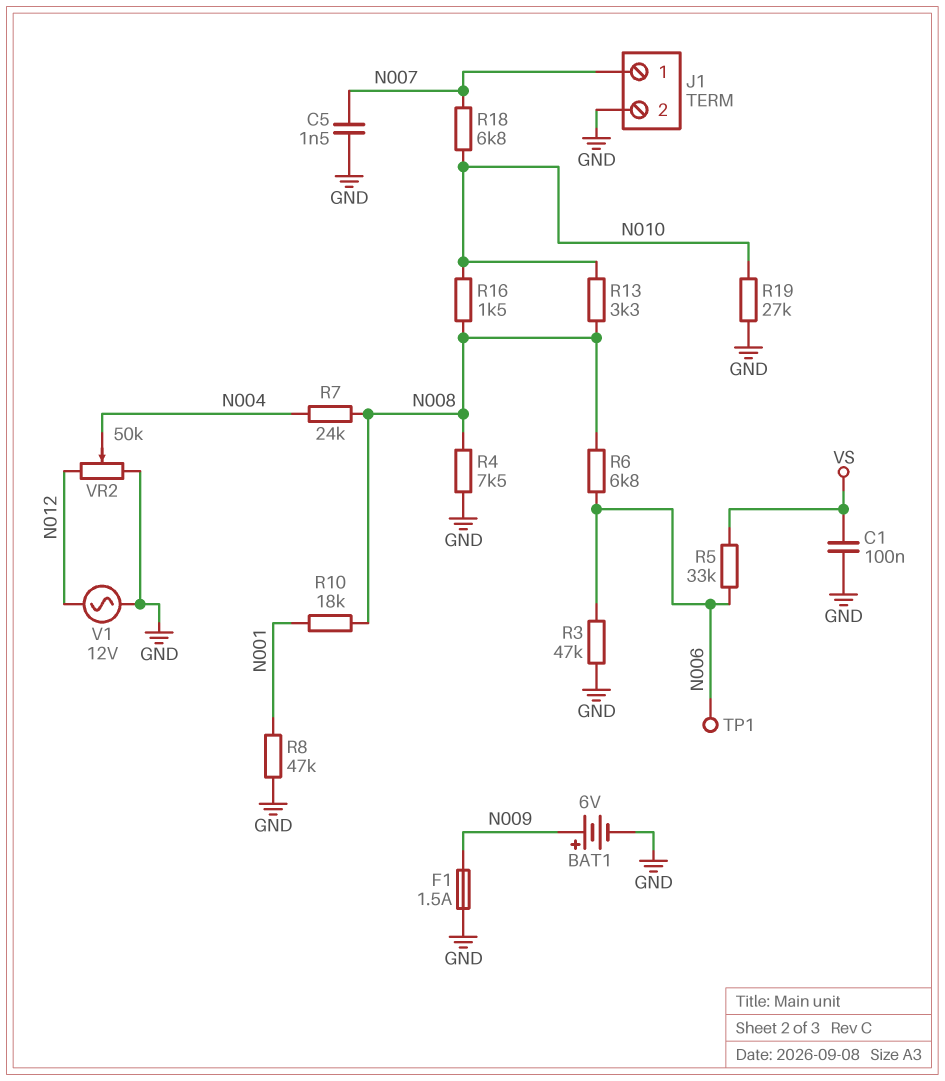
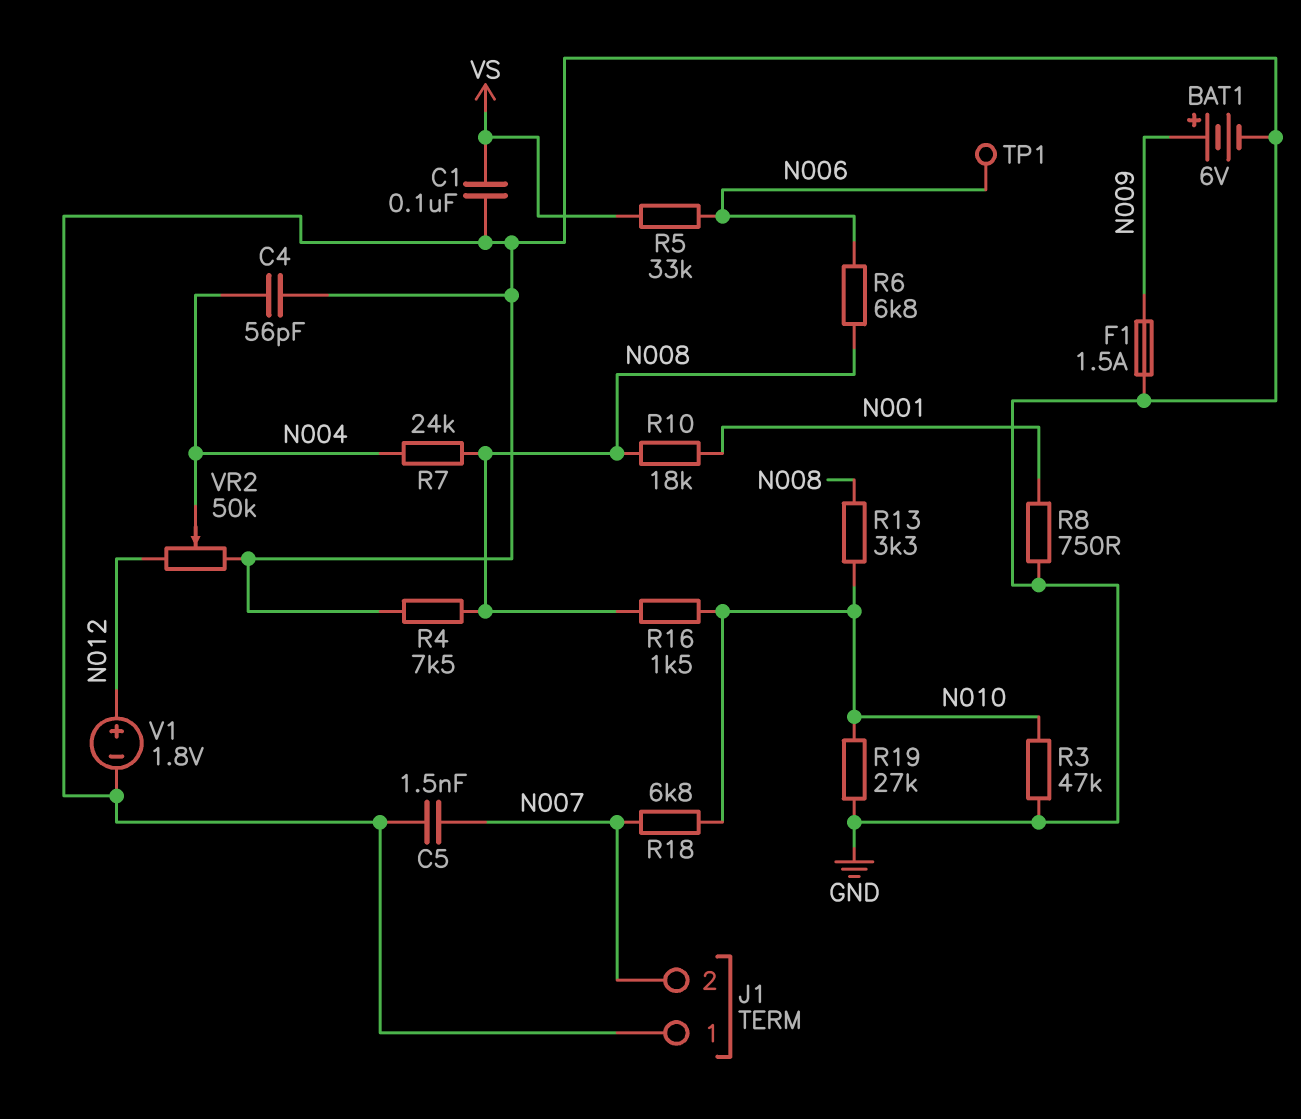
C4: none -> 56pF (GND, N004)
J1 pin 1: N007 -> GND
J1 pin 2: GND -> N007
R3: 47k (GND, N006) -> 47k (GND, N010)
R8: 47k (GND, N001) -> 750 (GND, N001)
V1: AC 12V (GND, N012) -> 1.8V (plus N012, minus GND)

